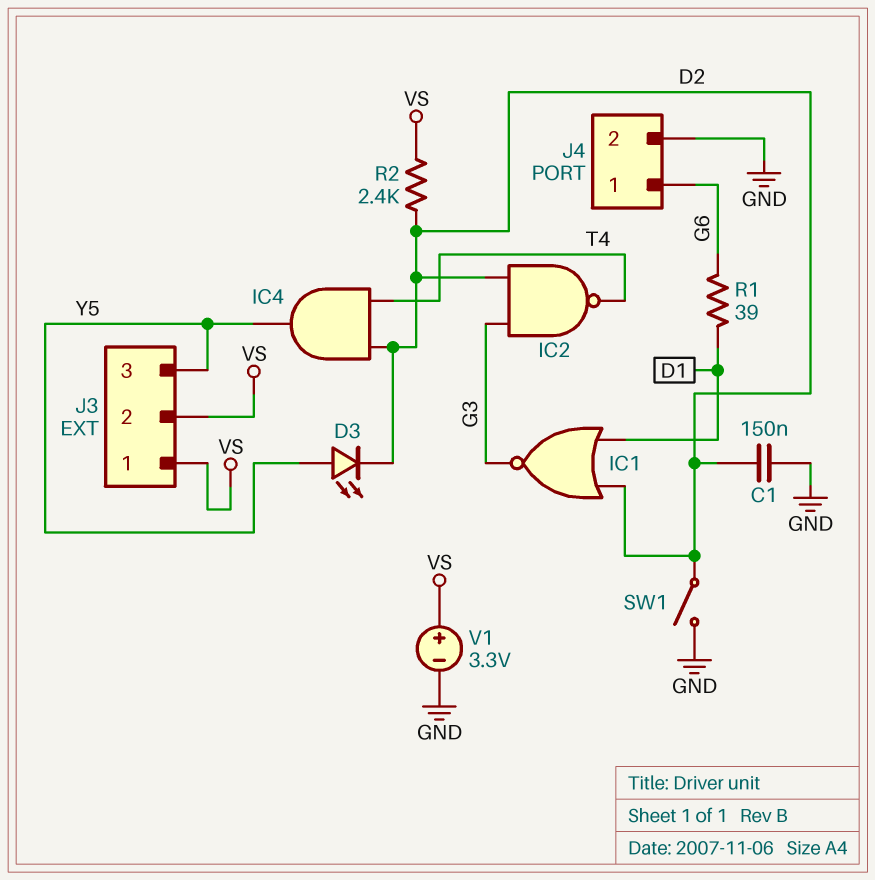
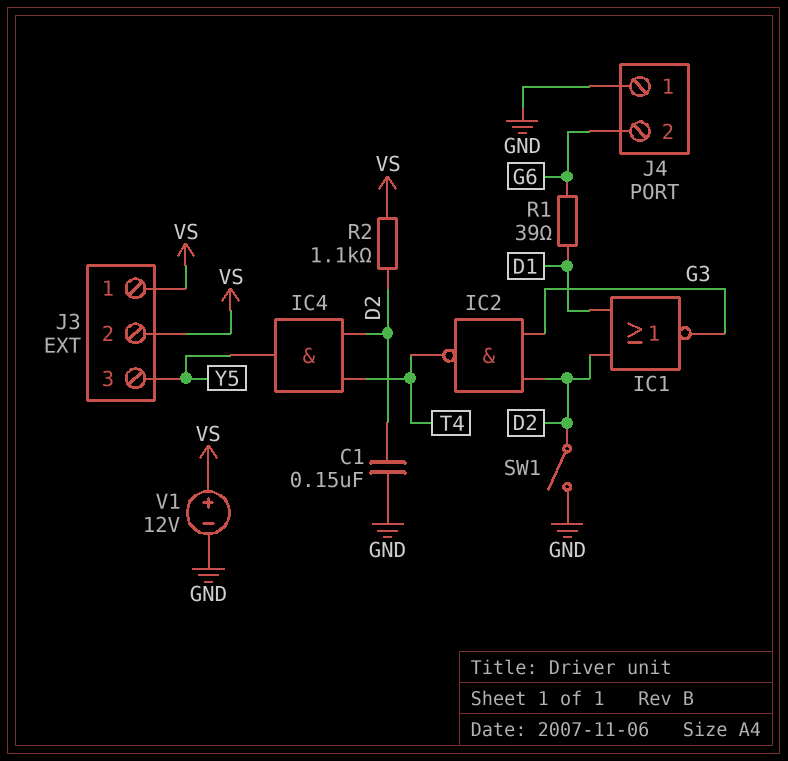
D3: LED (A Y5, K D2) -> none
J4 pin 1: G6 -> GND
J4 pin 2: GND -> G6
R2: 2.4k (D2, VS) -> 1.1k (D2, VS)
V1: 3.3V (plus VS, minus GND) -> 12V (plus VS, minus GND)

